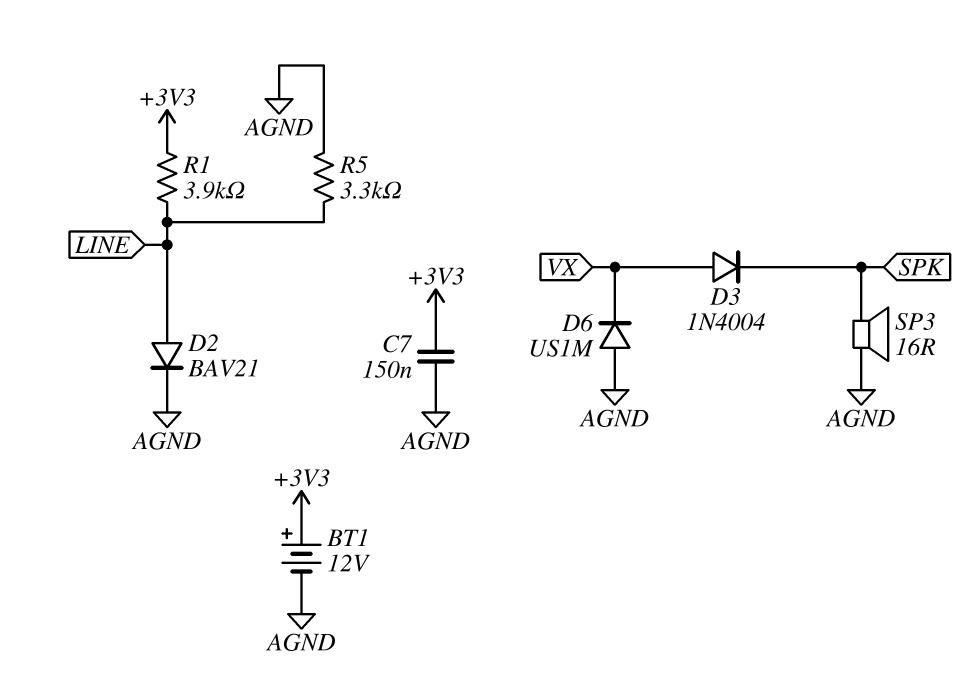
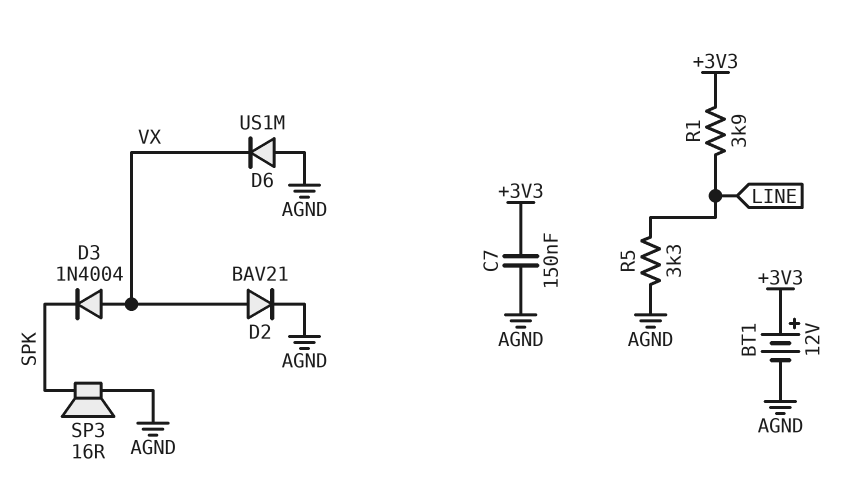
D2: diode BAV21 (A LINE, K AGND) -> diode BAV21 (A VX, K AGND)

